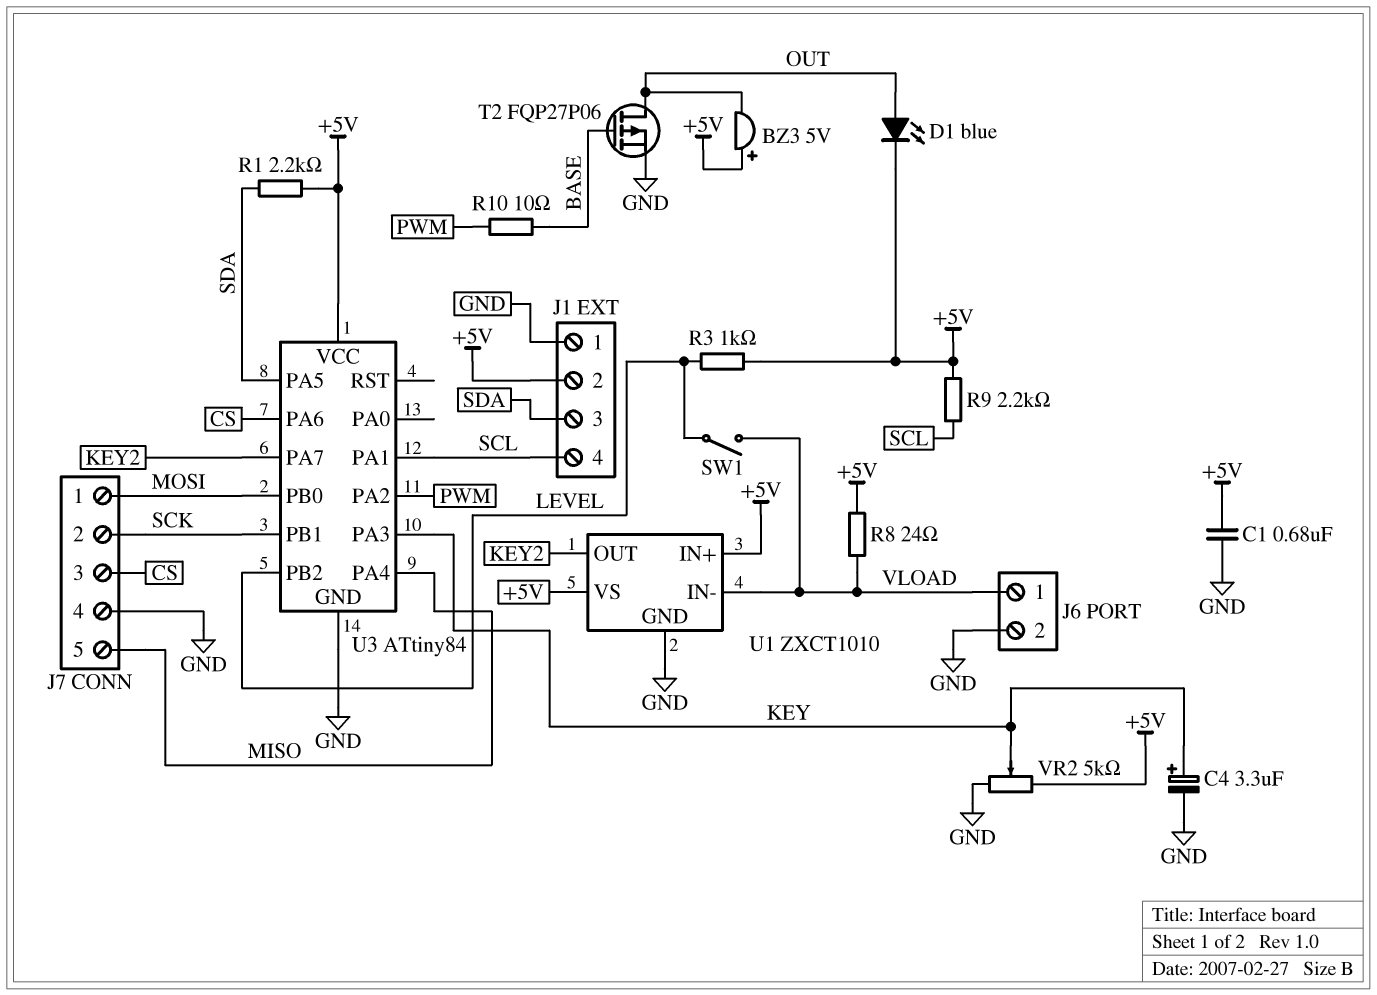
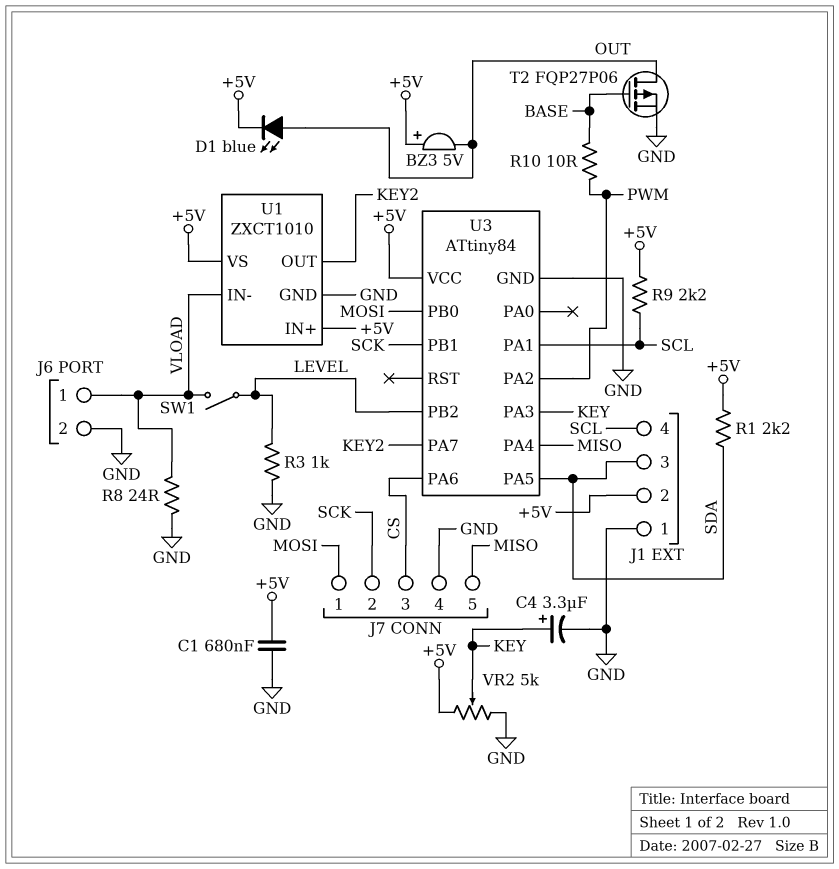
R3: 1k (+5V, LEVEL) -> 1k (GND, LEVEL)
R8: 24 (+5V, VLOAD) -> 24 (GND, VLOAD)

